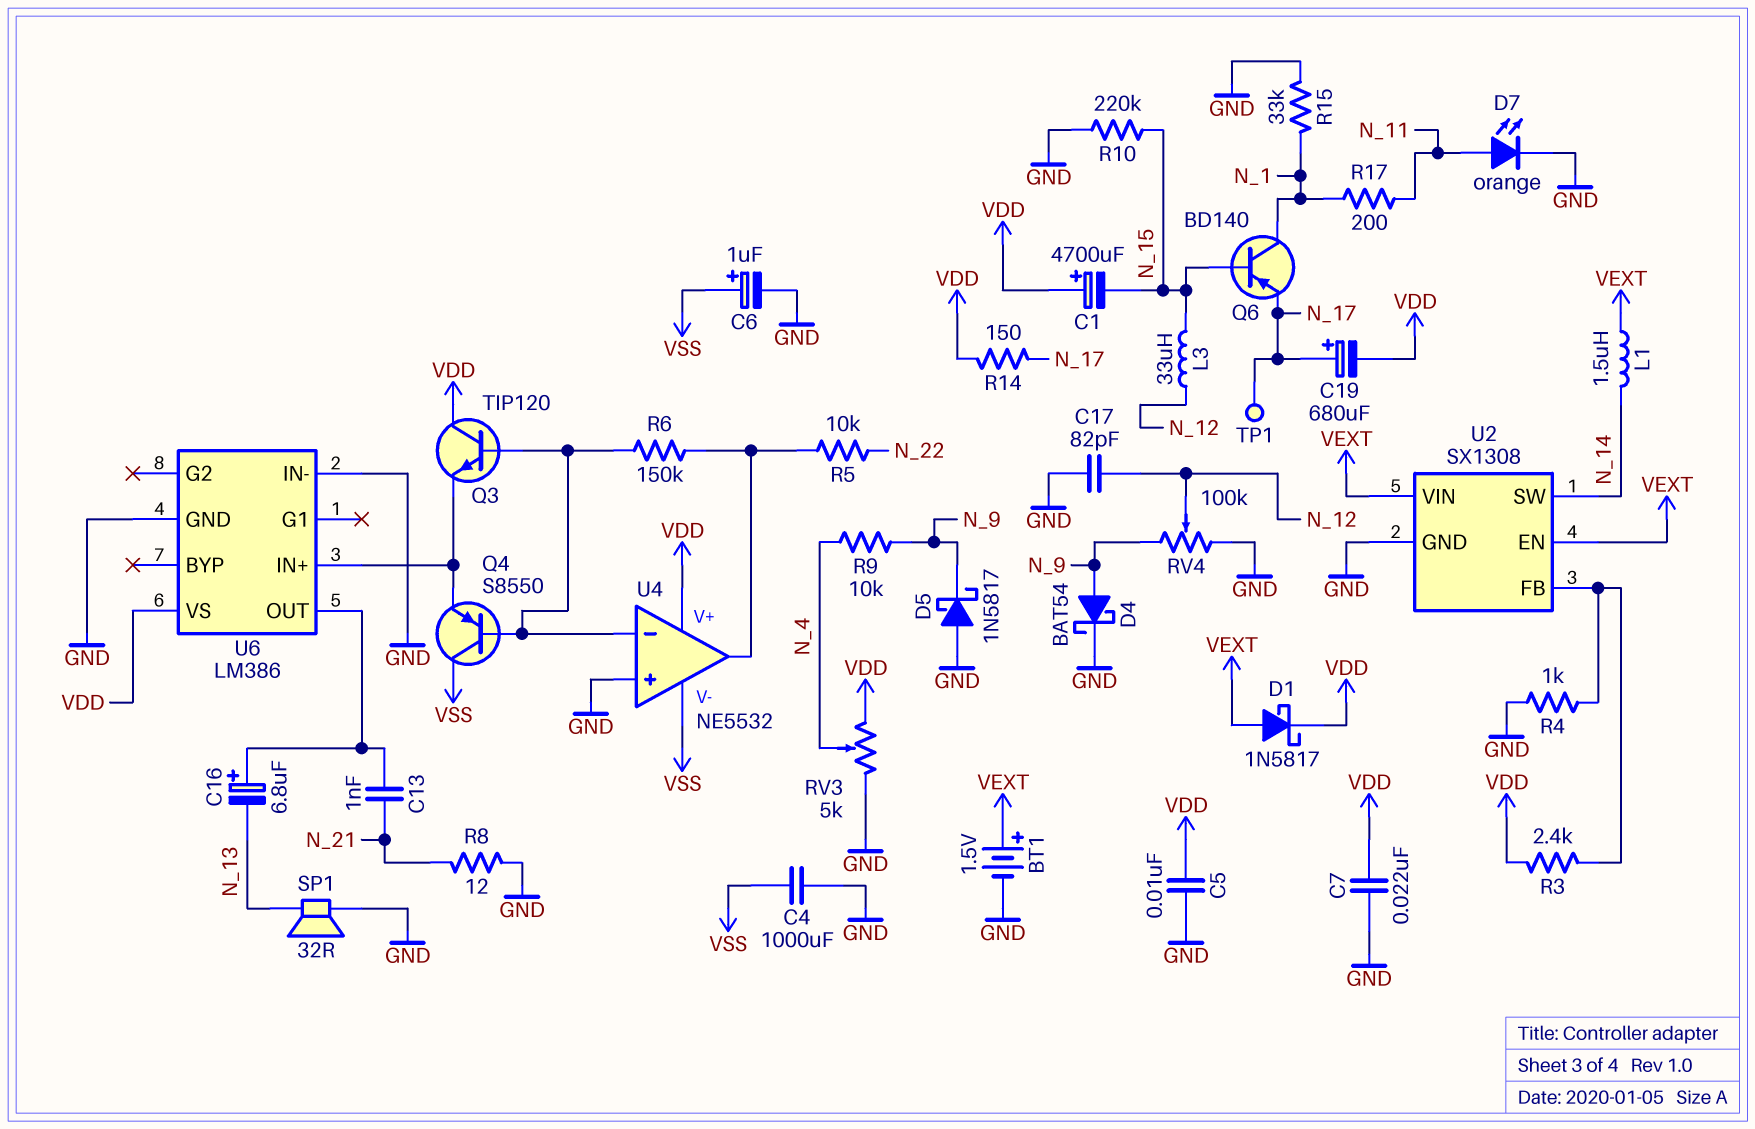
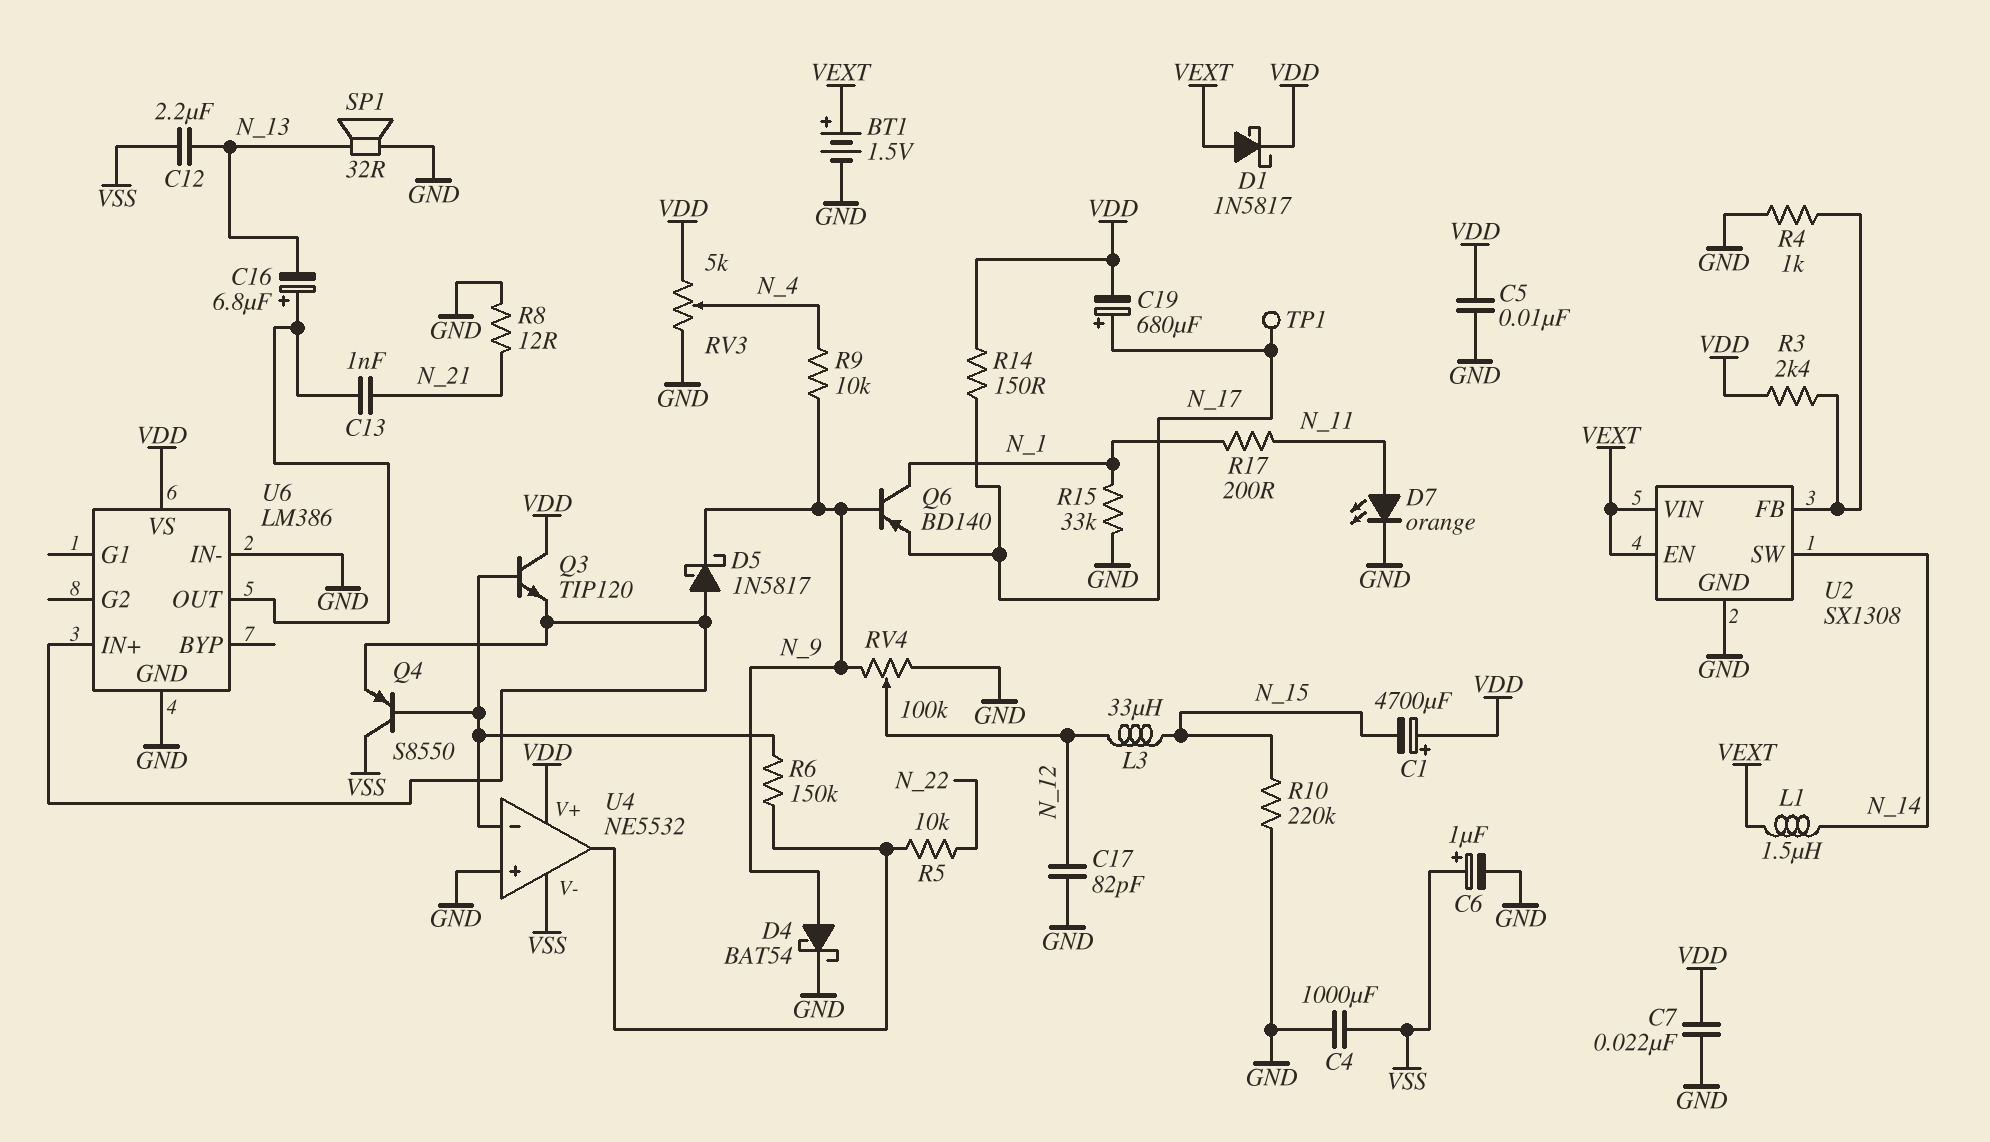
C12: none -> 2.2uF (N_13, VSS)
D5: schottky 1N5817 (A GND, K N_9) -> schottky 1N5817 (A U6/IN+, K N_9)
Q6: PNP BD140 (B N_15, C N_1, E N_17) -> PNP BD140 (B N_9, C N_1, E N_17)

